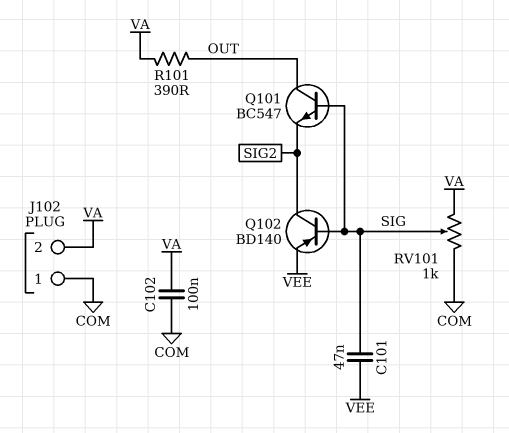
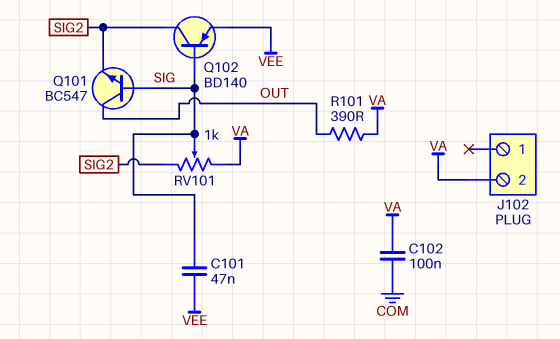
J102 pin 1: COM -> none
RV101: 1k (COM, VA, wiper SIG) -> 1k (SIG2, VA, wiper SIG)

